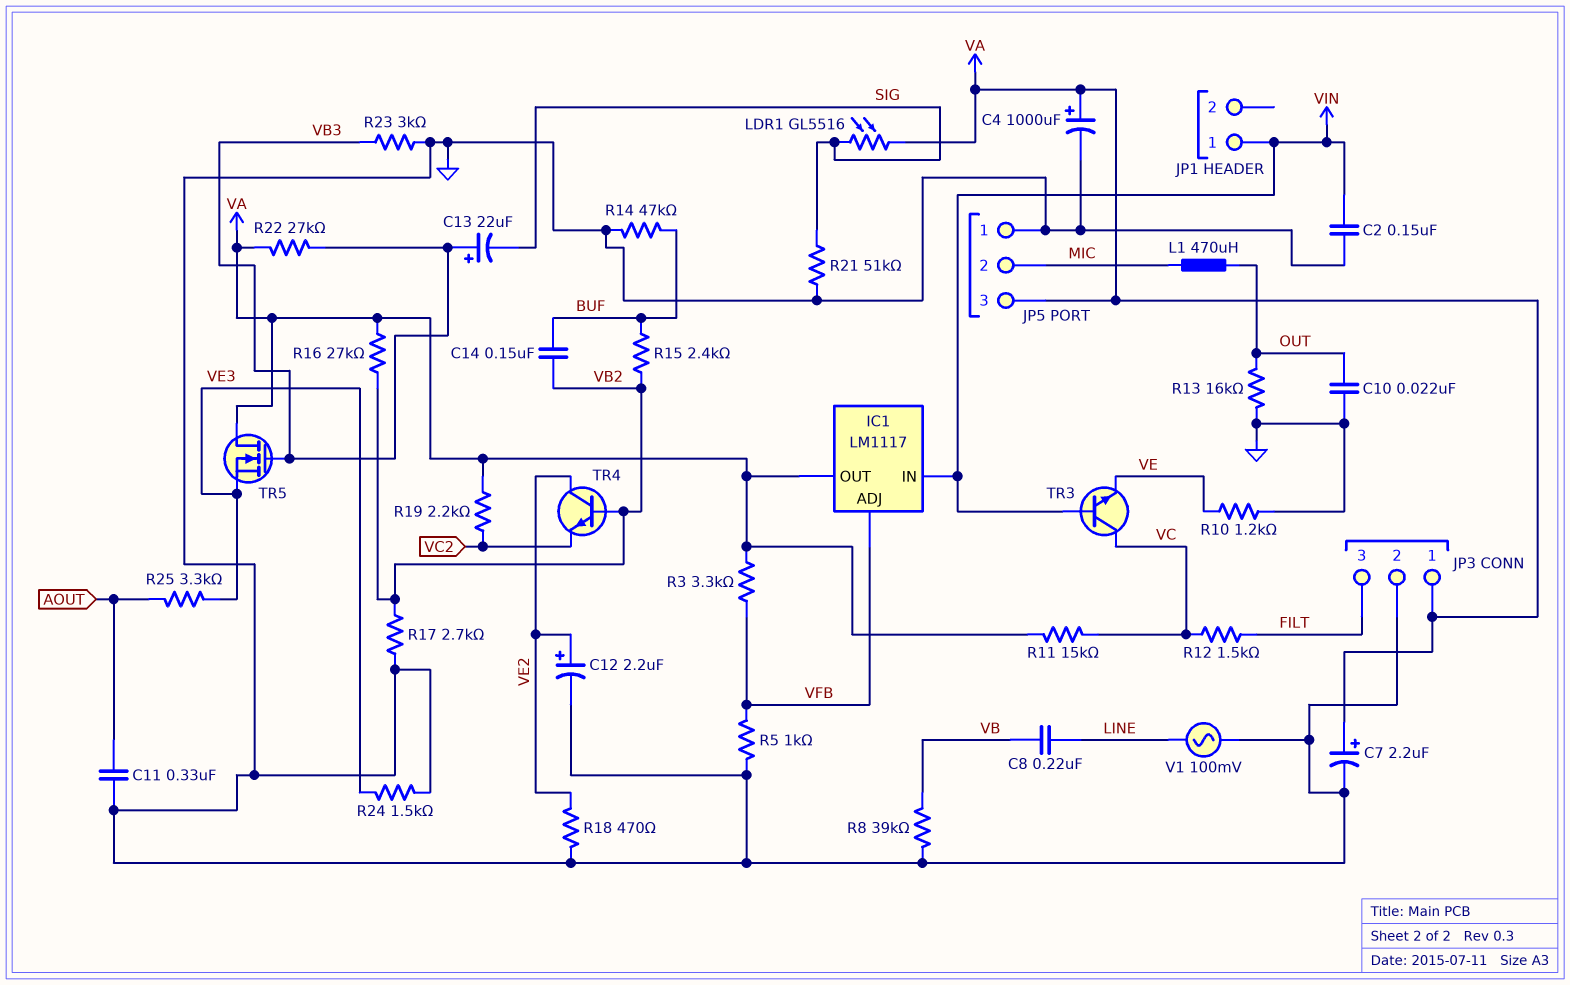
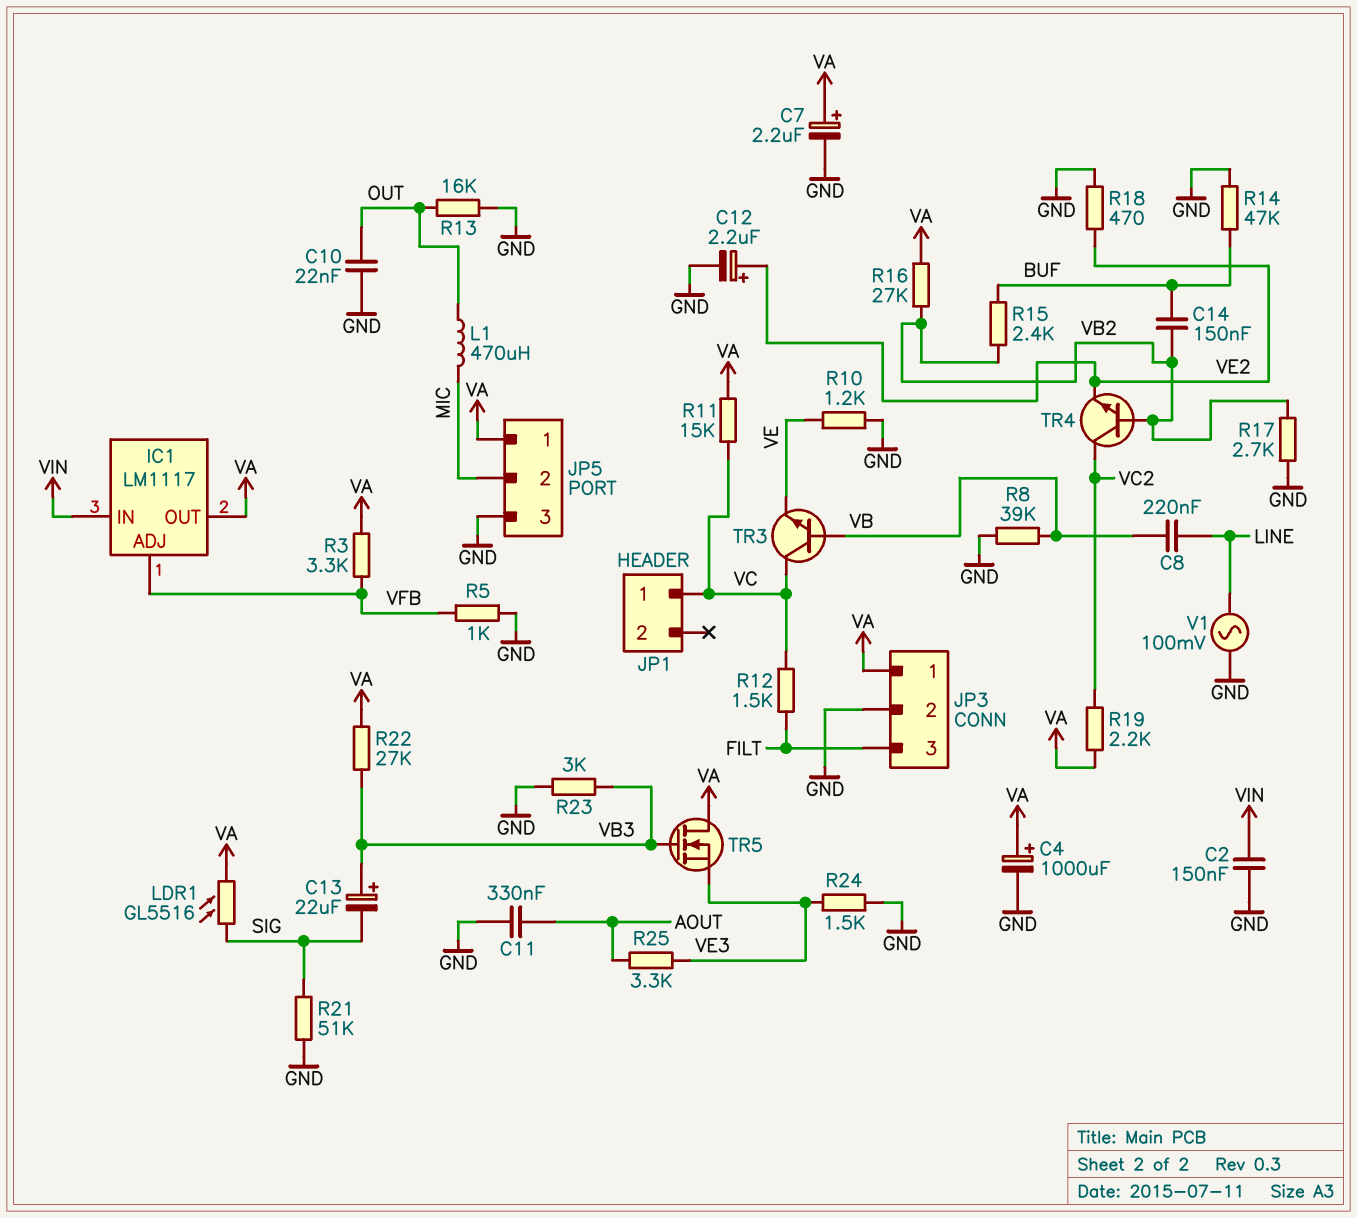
JP1 pin 1: VIN -> VC
JP5 pin 1: GND -> VA
JP5 pin 3: VA -> GND
TR3: NPN (B VIN, C VC, E VE) -> NPN (B VB, C VC, E VE)
TR4: NPN (B VB2, C VE2, E VC2) -> NPN (B VB2, C VC2, E VE2)

